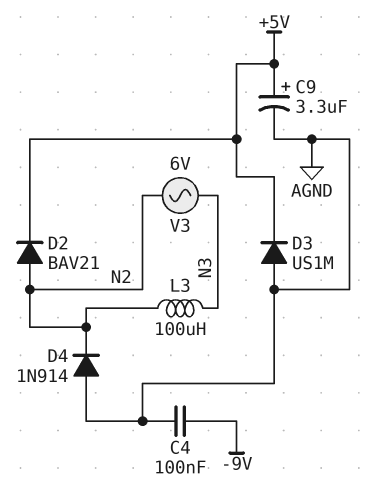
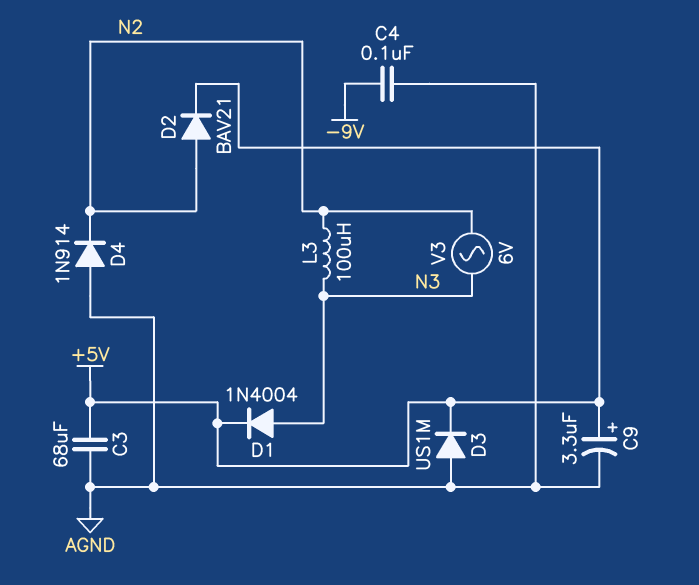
C3: none -> 68uF (+5V, AGND)
D1: none -> diode 1N4004 (A N3, K +5V)

